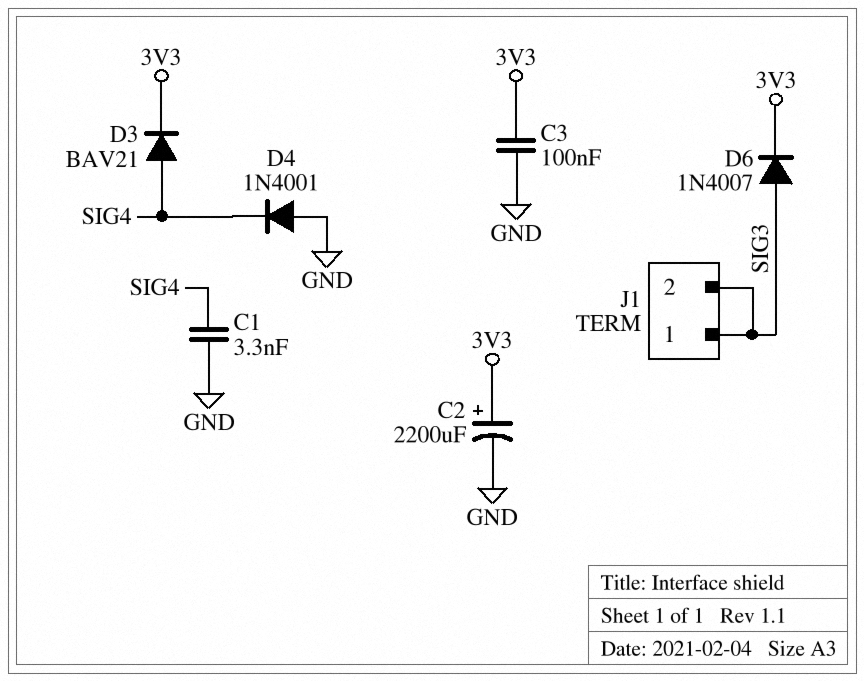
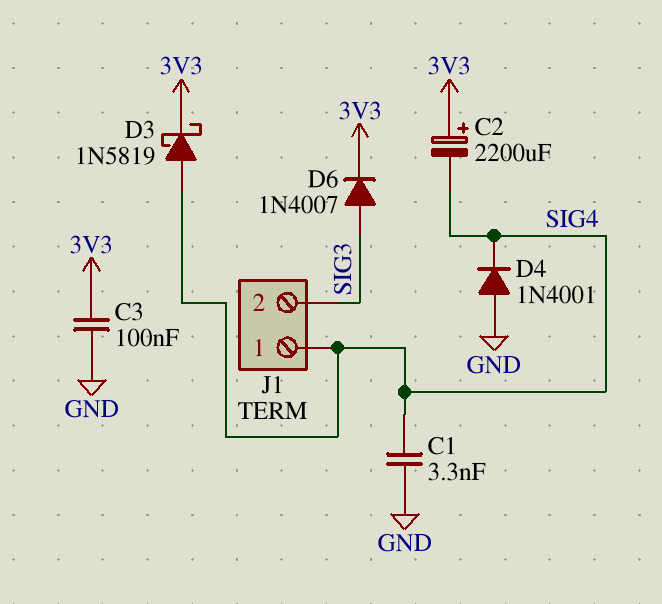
C2: 2200uF (plus 3V3, minus GND) -> 2200uF (plus 3V3, minus SIG4)
D3: diode BAV21 (A SIG4, K 3V3) -> schottky 1N5819 (A SIG4, K 3V3)
J1 pin 1: SIG3 -> SIG4

